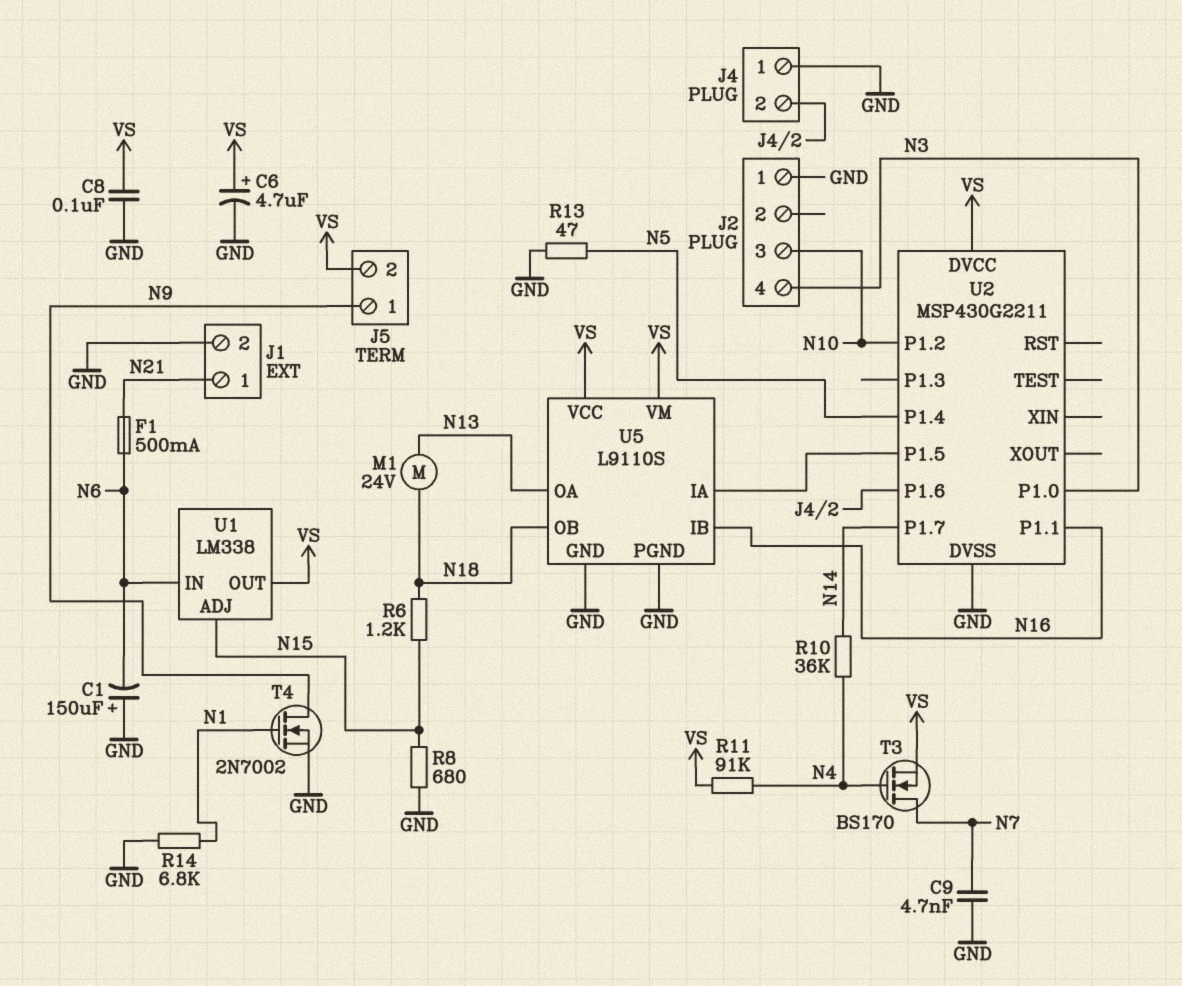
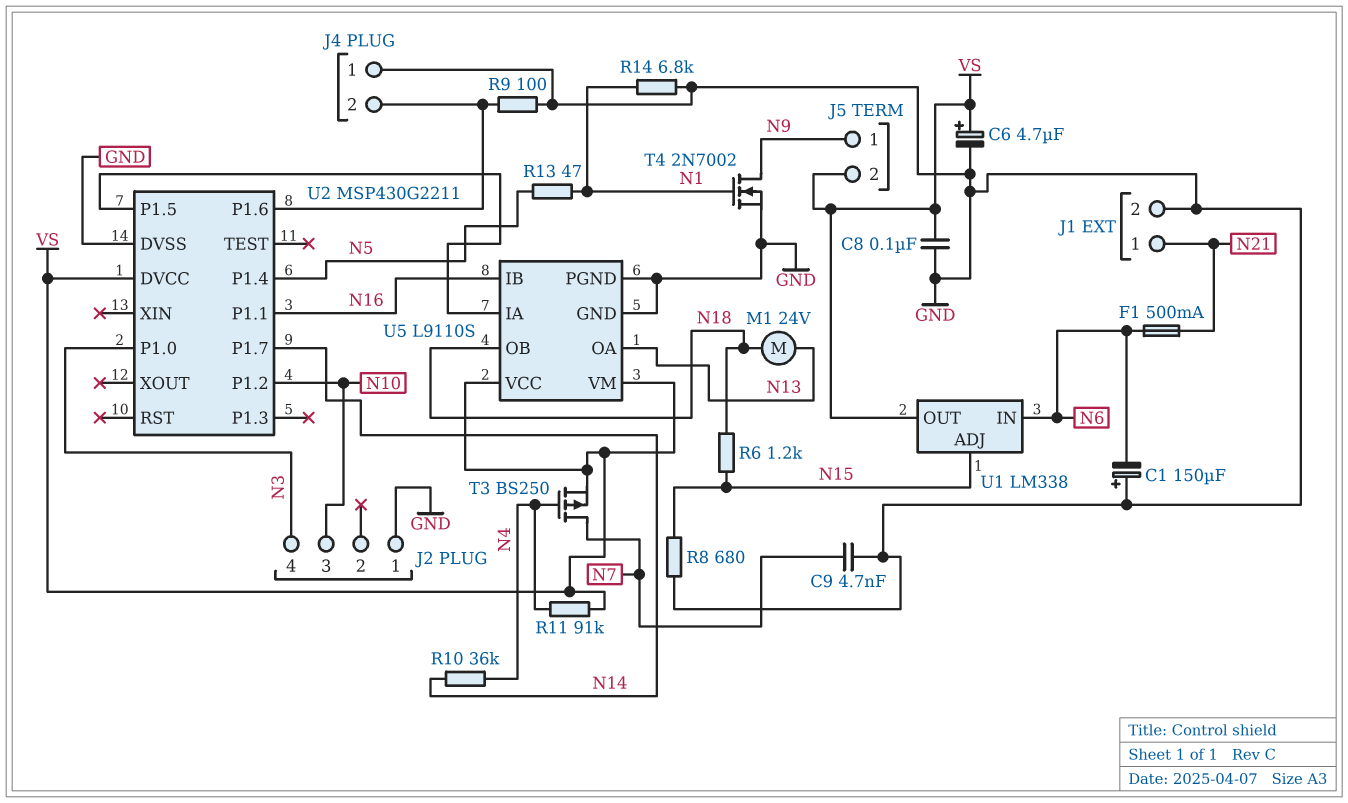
R9: none -> 100 (GND, J4/2)
R13: 47 (GND, N5) -> 47 (N1, N5)
T3: NMOS BS170 (G N4, D N7, S VS) -> PMOS BS250 (G N4, D N7, S VS)

